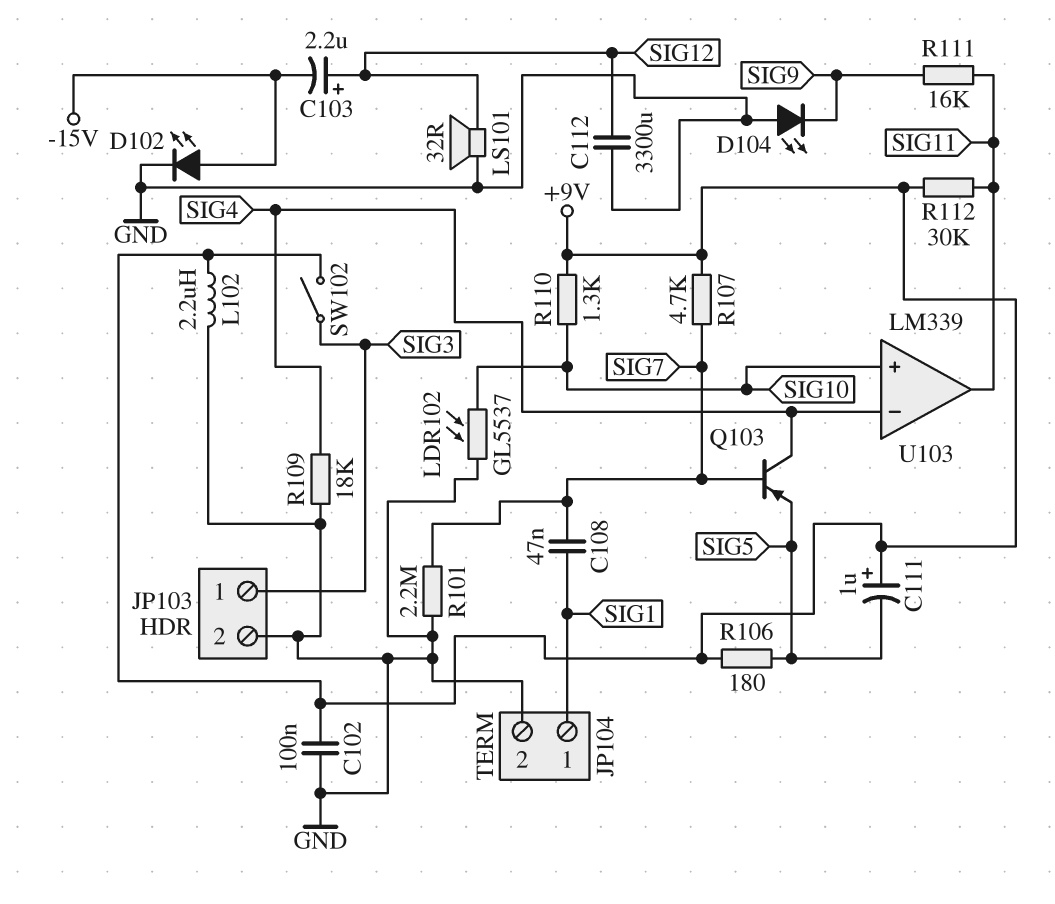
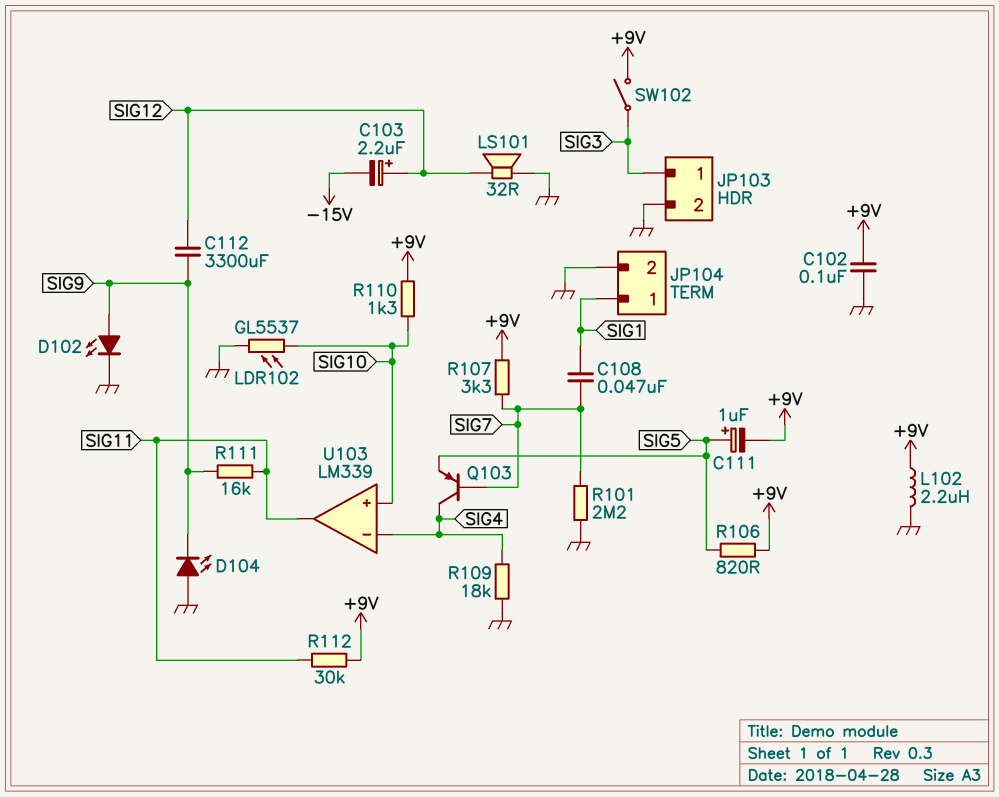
C111: 1uF (plus +9V, minus SIG5) -> 1uF (plus SIG5, minus +9V)
C112: 3300uF (GND, SIG12) -> 3300uF (SIG9, SIG12)
D102: LED (A -15V, K GND) -> LED (A SIG9, K GND)
R106: 180 (+9V, SIG5) -> 820 (+9V, SIG5)
R107: 4.7k (+9V, SIG7) -> 3.3k (+9V, SIG7)

